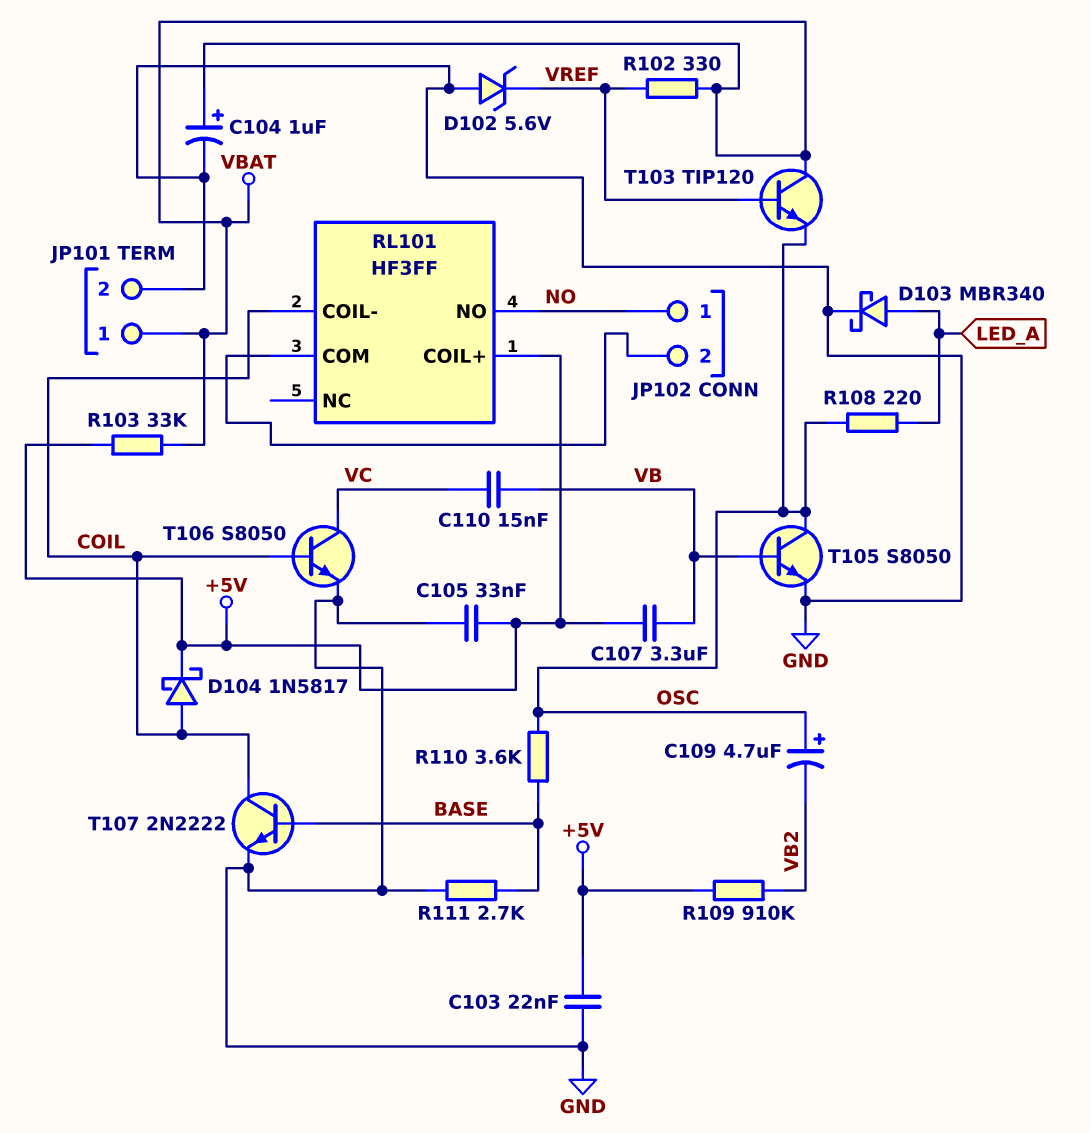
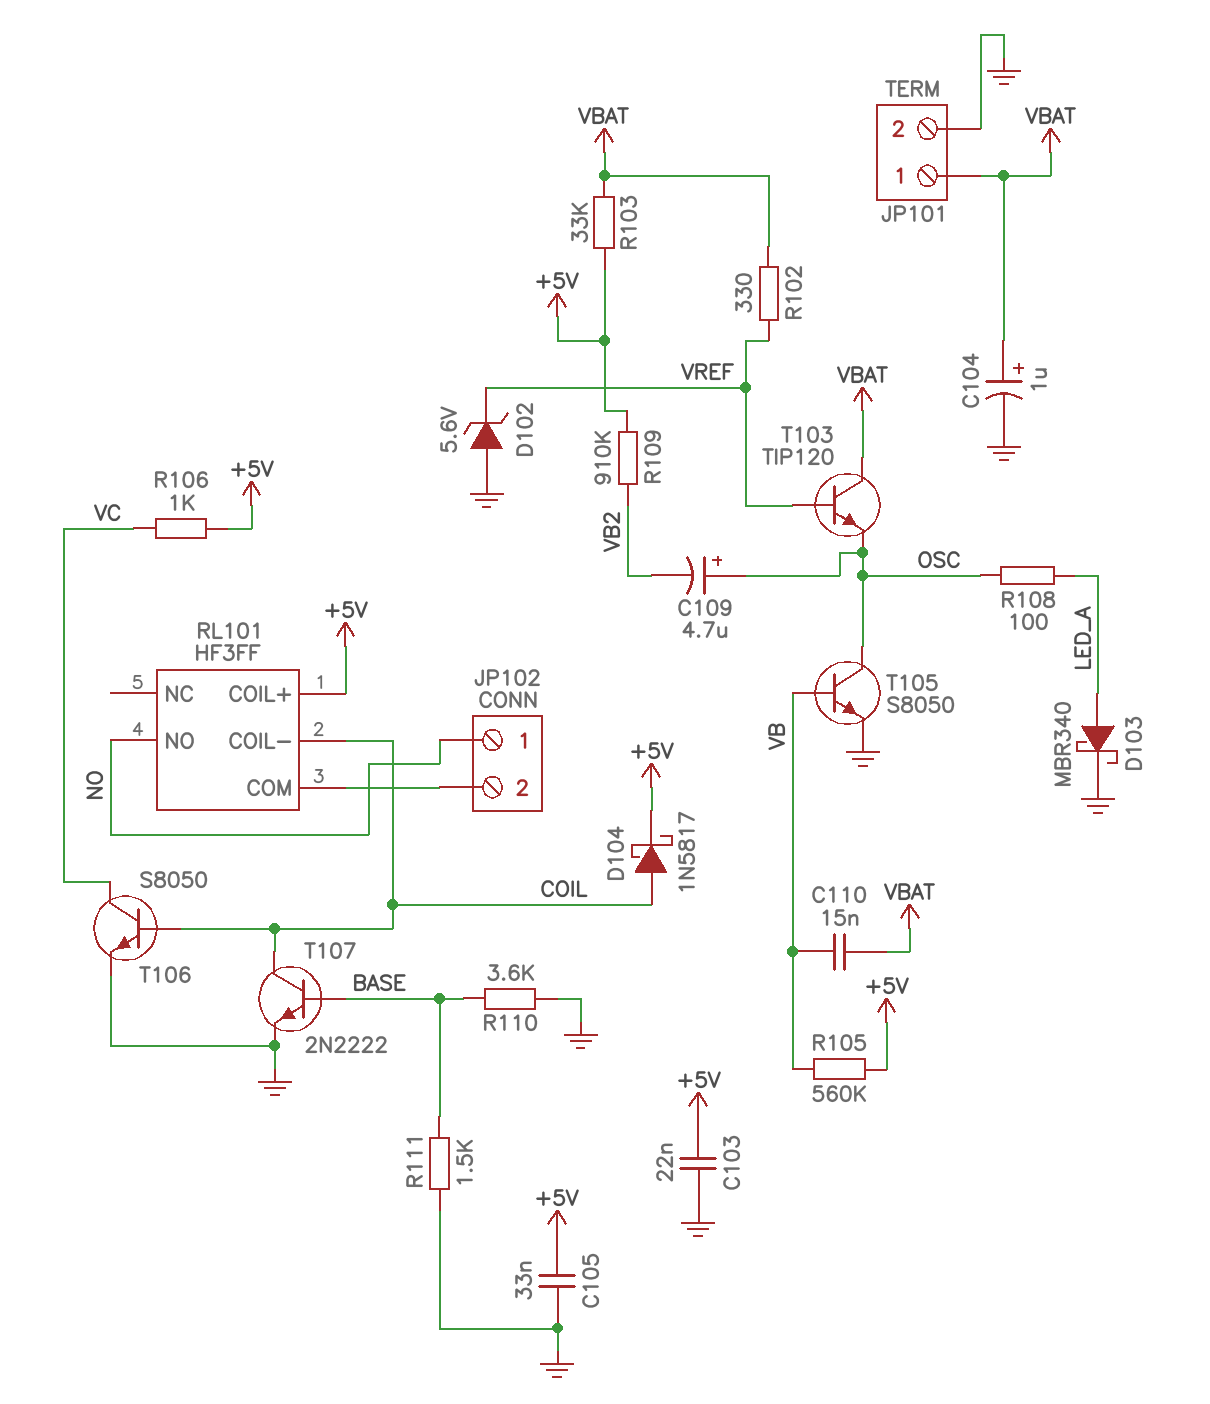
C107: 3.3uF (+5V, VB) -> none
C110: 15nF (VB, VC) -> 15nF (VB, VBAT)
R105: none -> 560k (+5V, VB)
R106: none -> 1k (+5V, VC)
R108: 220 (LED_A, OSC) -> 100 (LED_A, OSC)
R110: 3.6k (BASE, OSC) -> 3.6k (BASE, GND)
R111: 2.7k (BASE, GND) -> 1.5k (BASE, GND)

